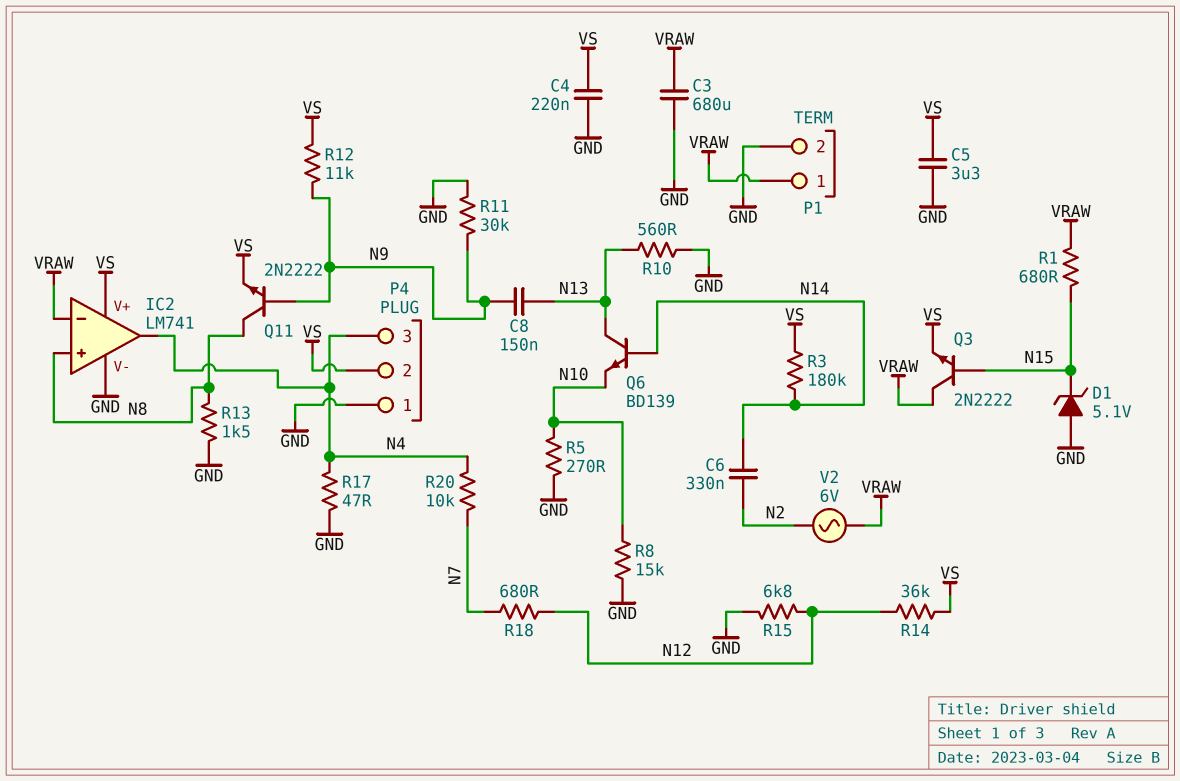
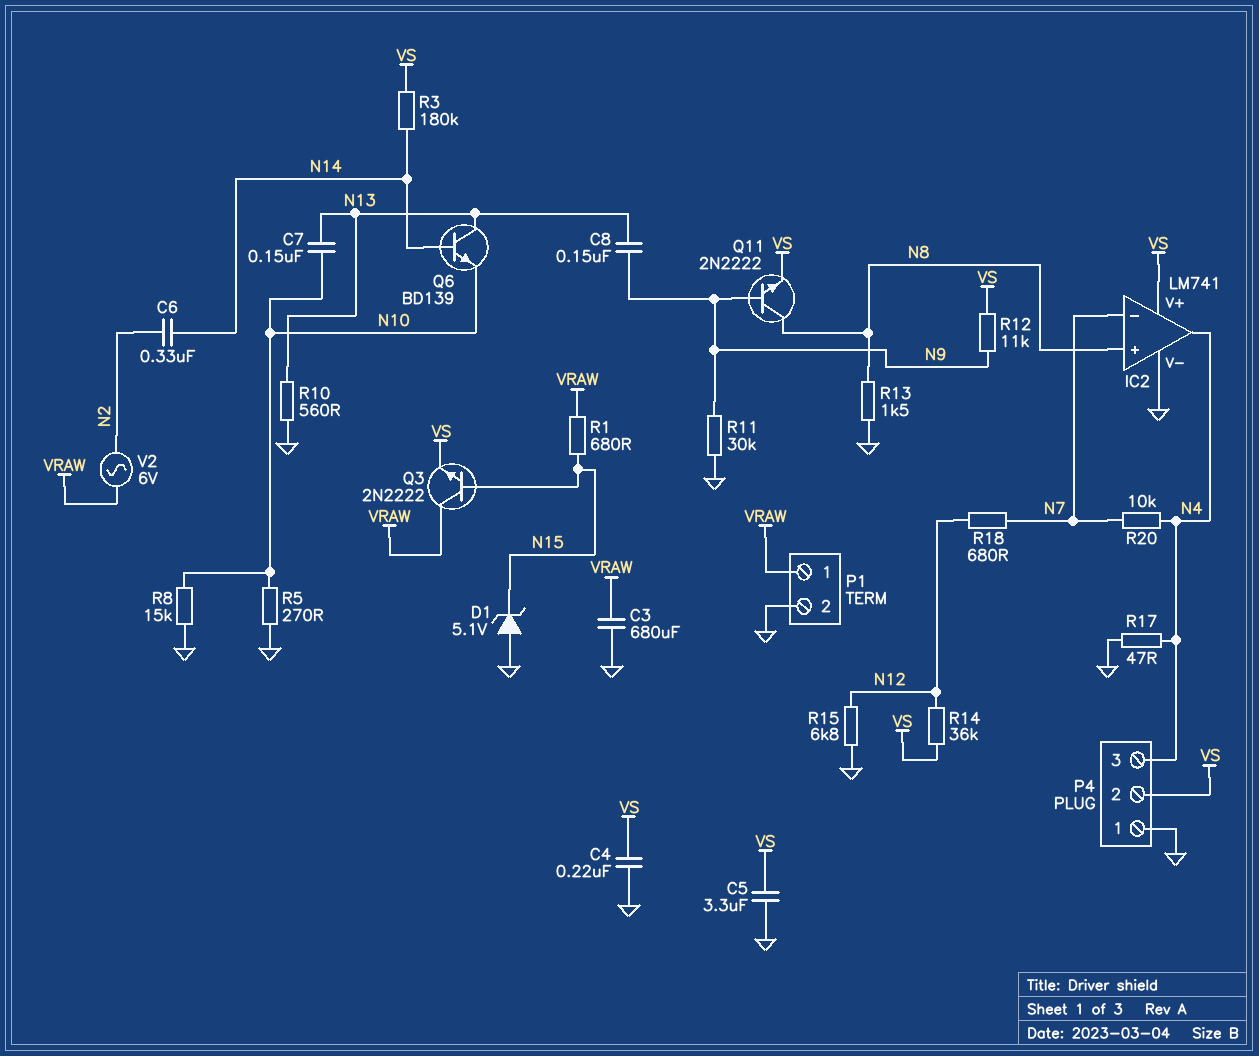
C7: none -> 150nF (N10, N13)
IC2 pin in-: VRAW -> N7

